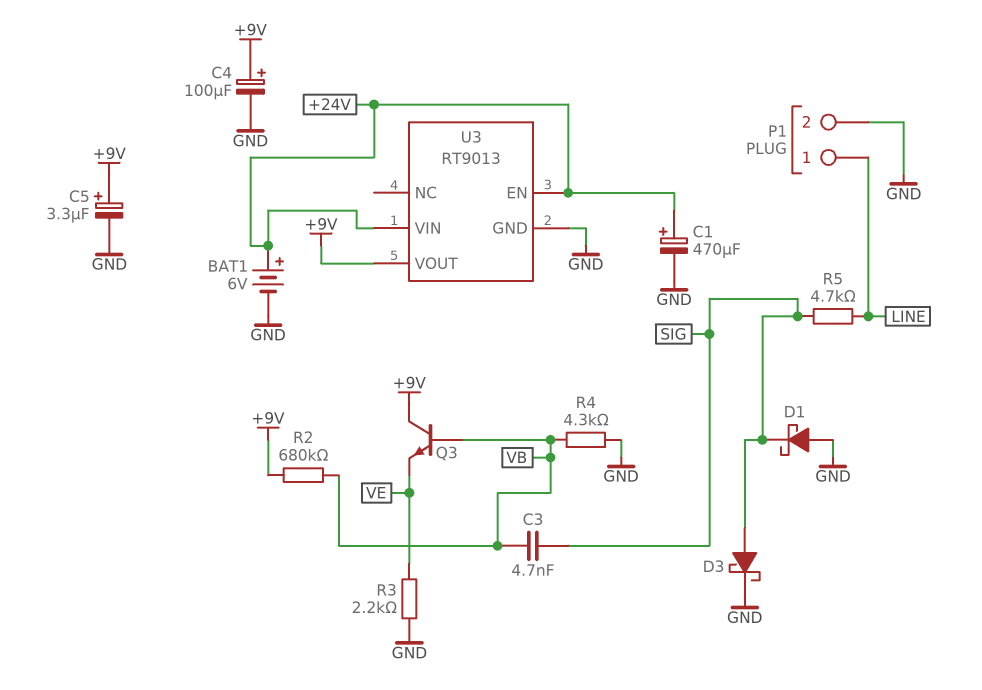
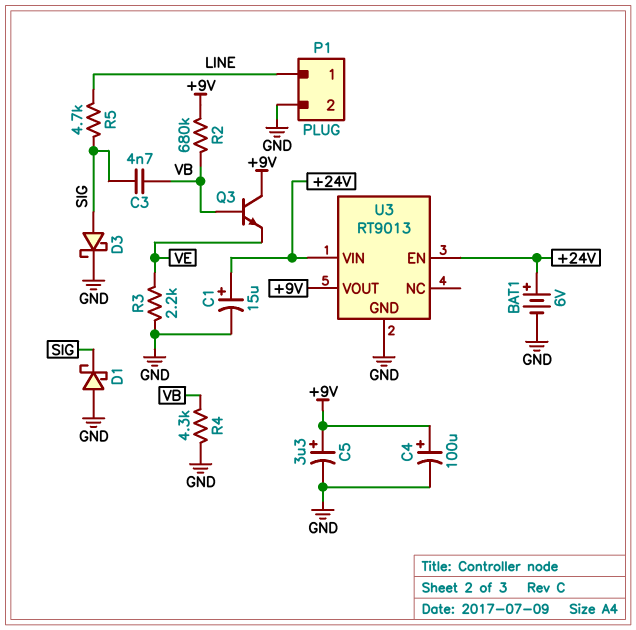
C1: 470uF (plus +24V, minus GND) -> 15uF (plus +24V, minus GND)

